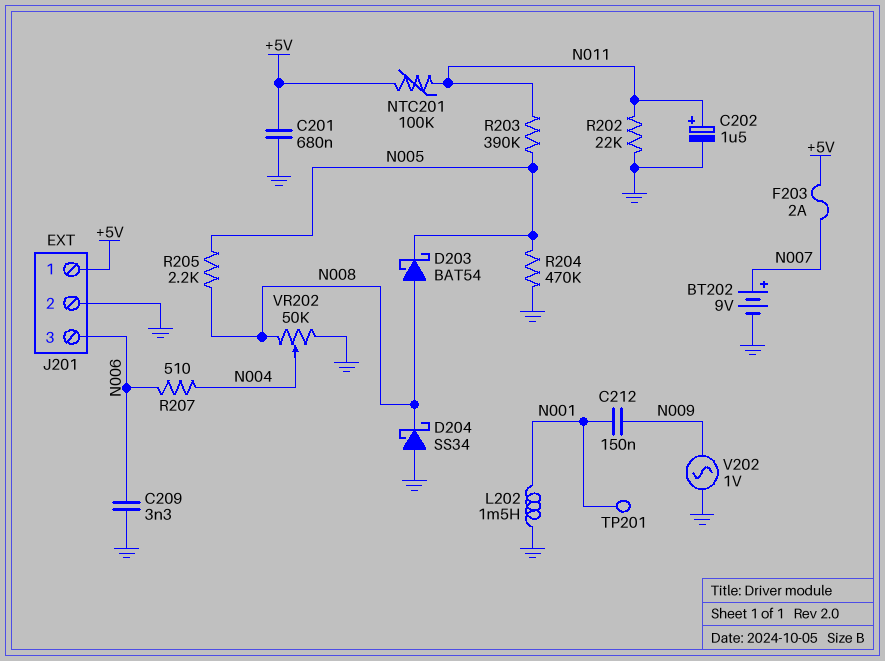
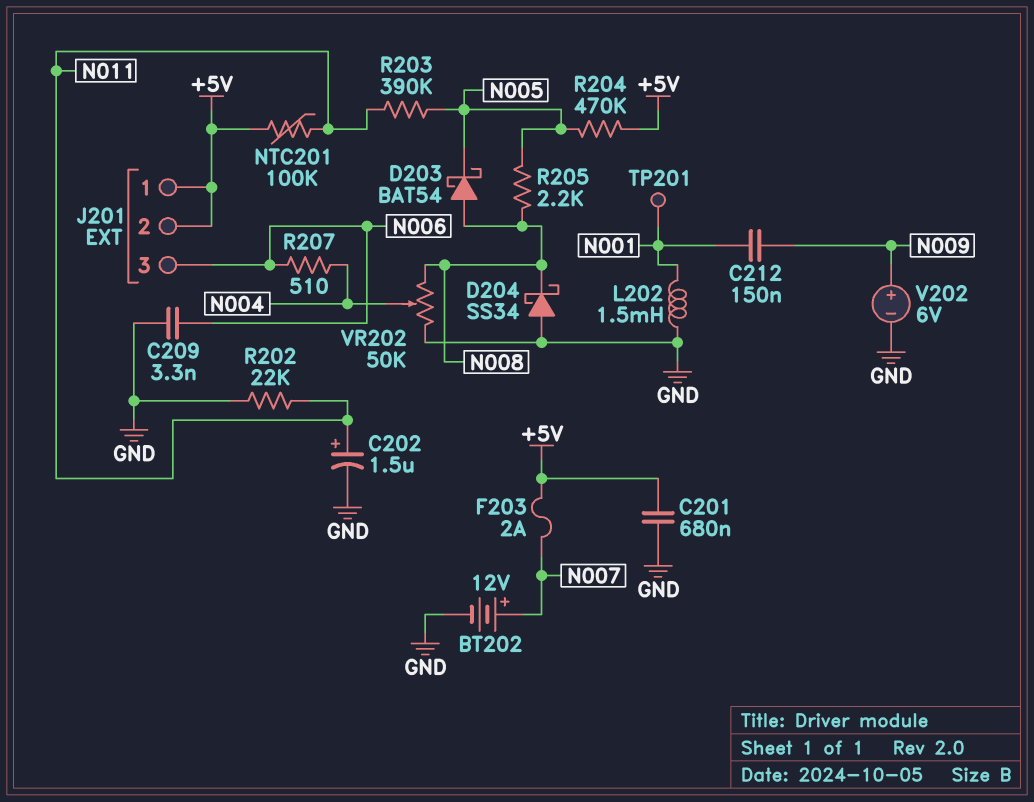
BT202: 9V (plus N007, minus GND) -> 12V (plus N007, minus GND)
J201 pin 2: GND -> +5V
R204: 470k (GND, N005) -> 470k (+5V, N005)
V202: AC 1V (GND, N009) -> 6V (plus N009, minus GND)

